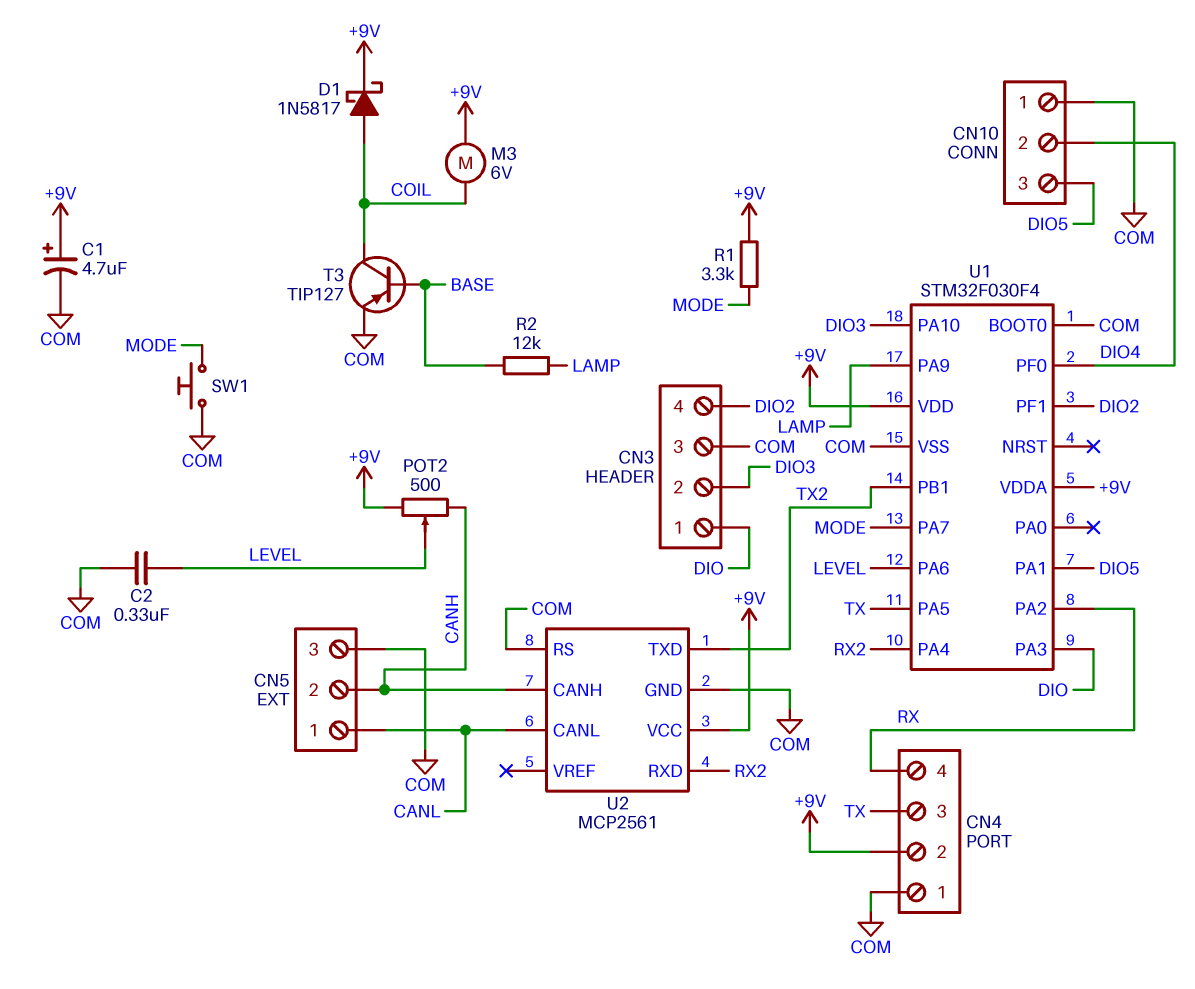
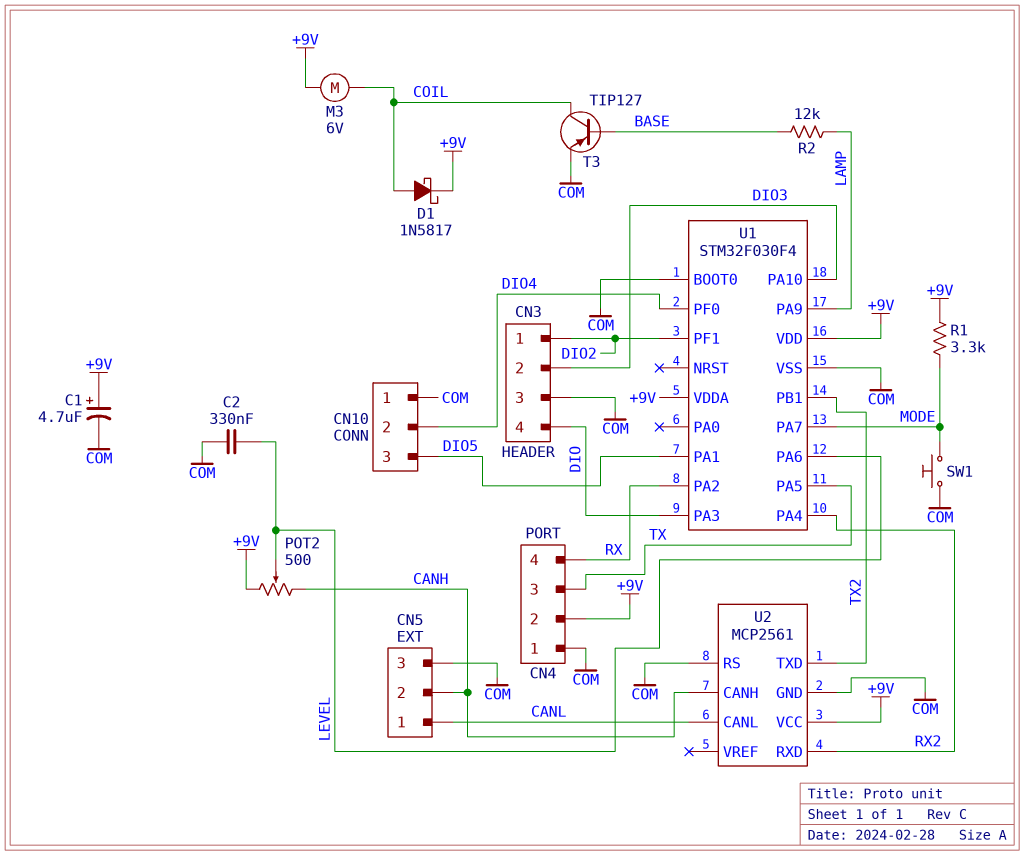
CN3 pin 1: DIO -> DIO2
CN3 pin 4: DIO2 -> DIO

